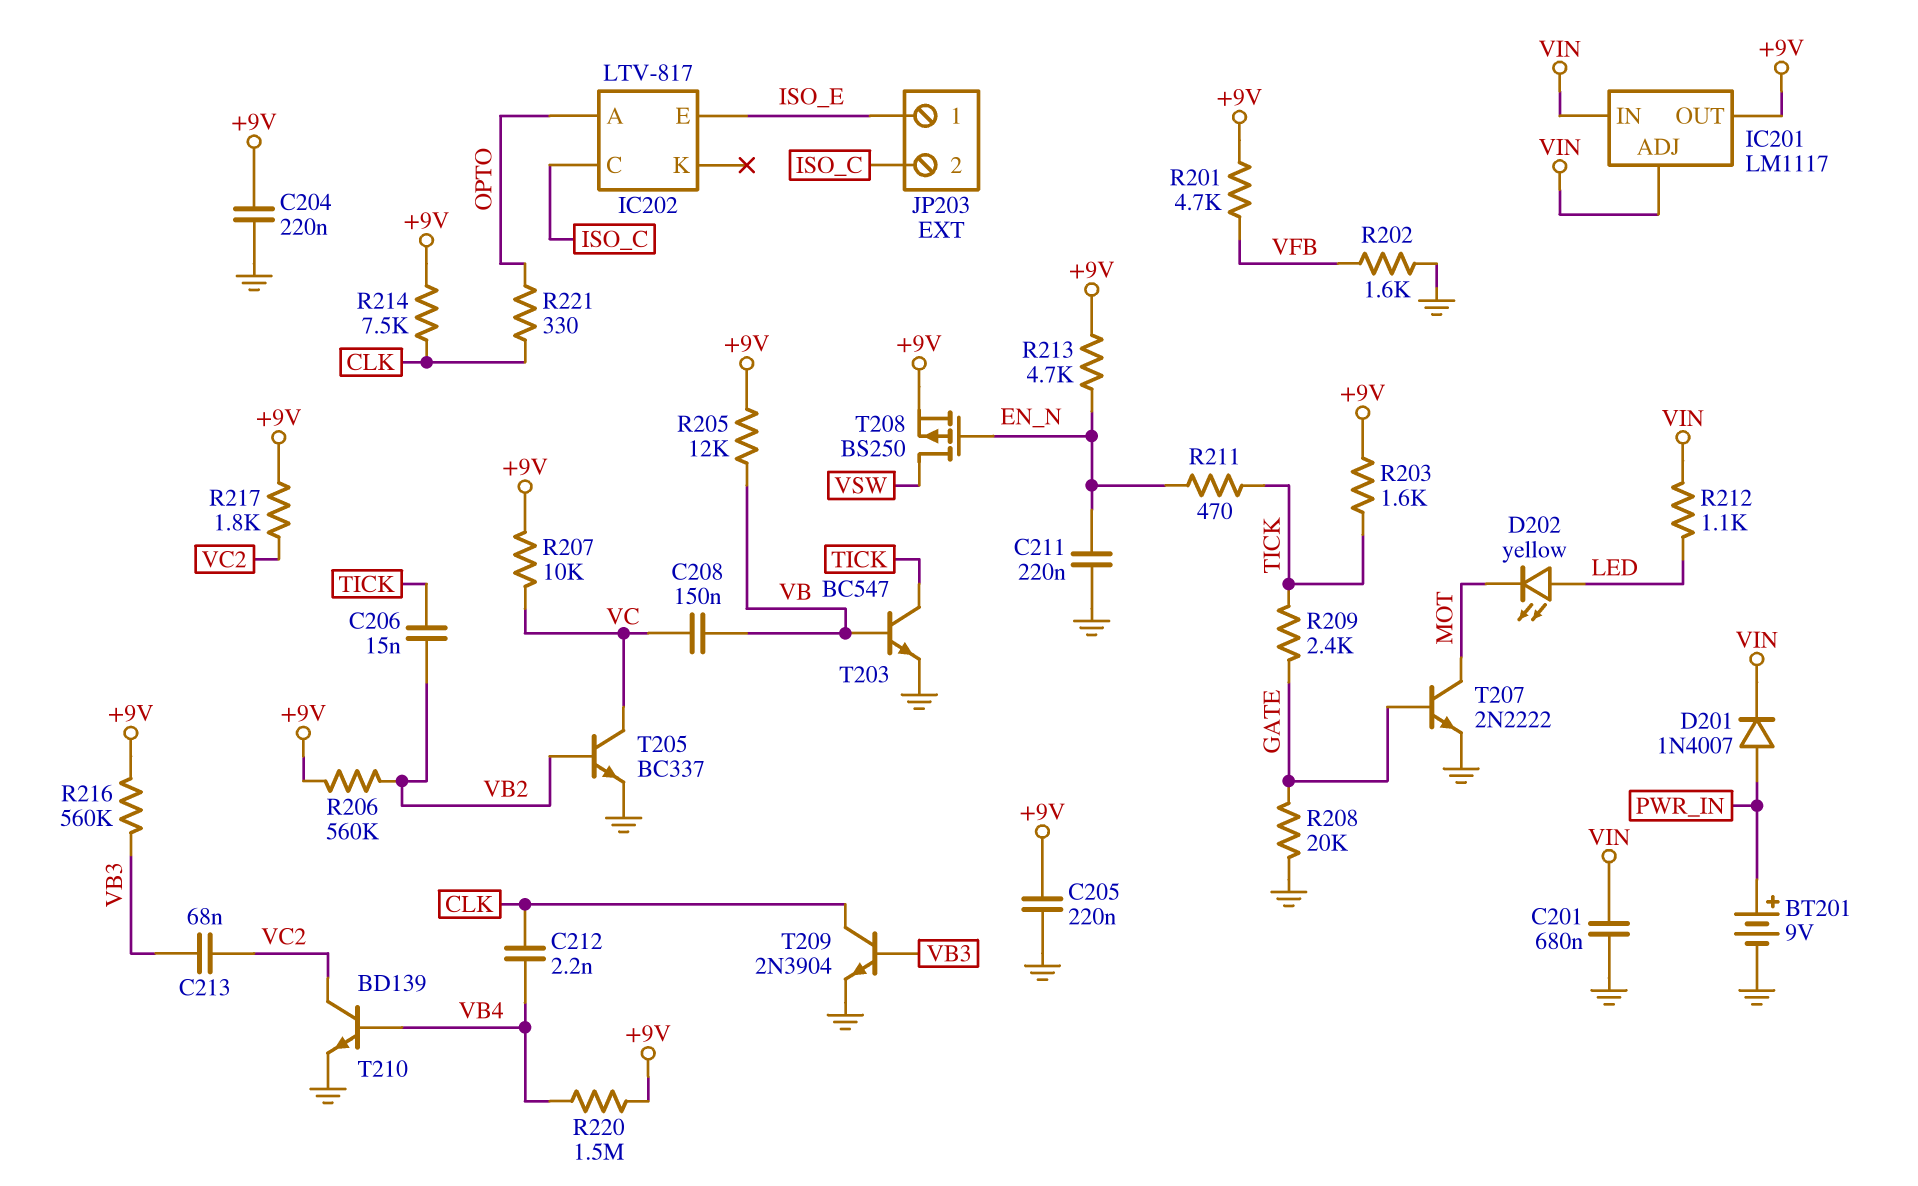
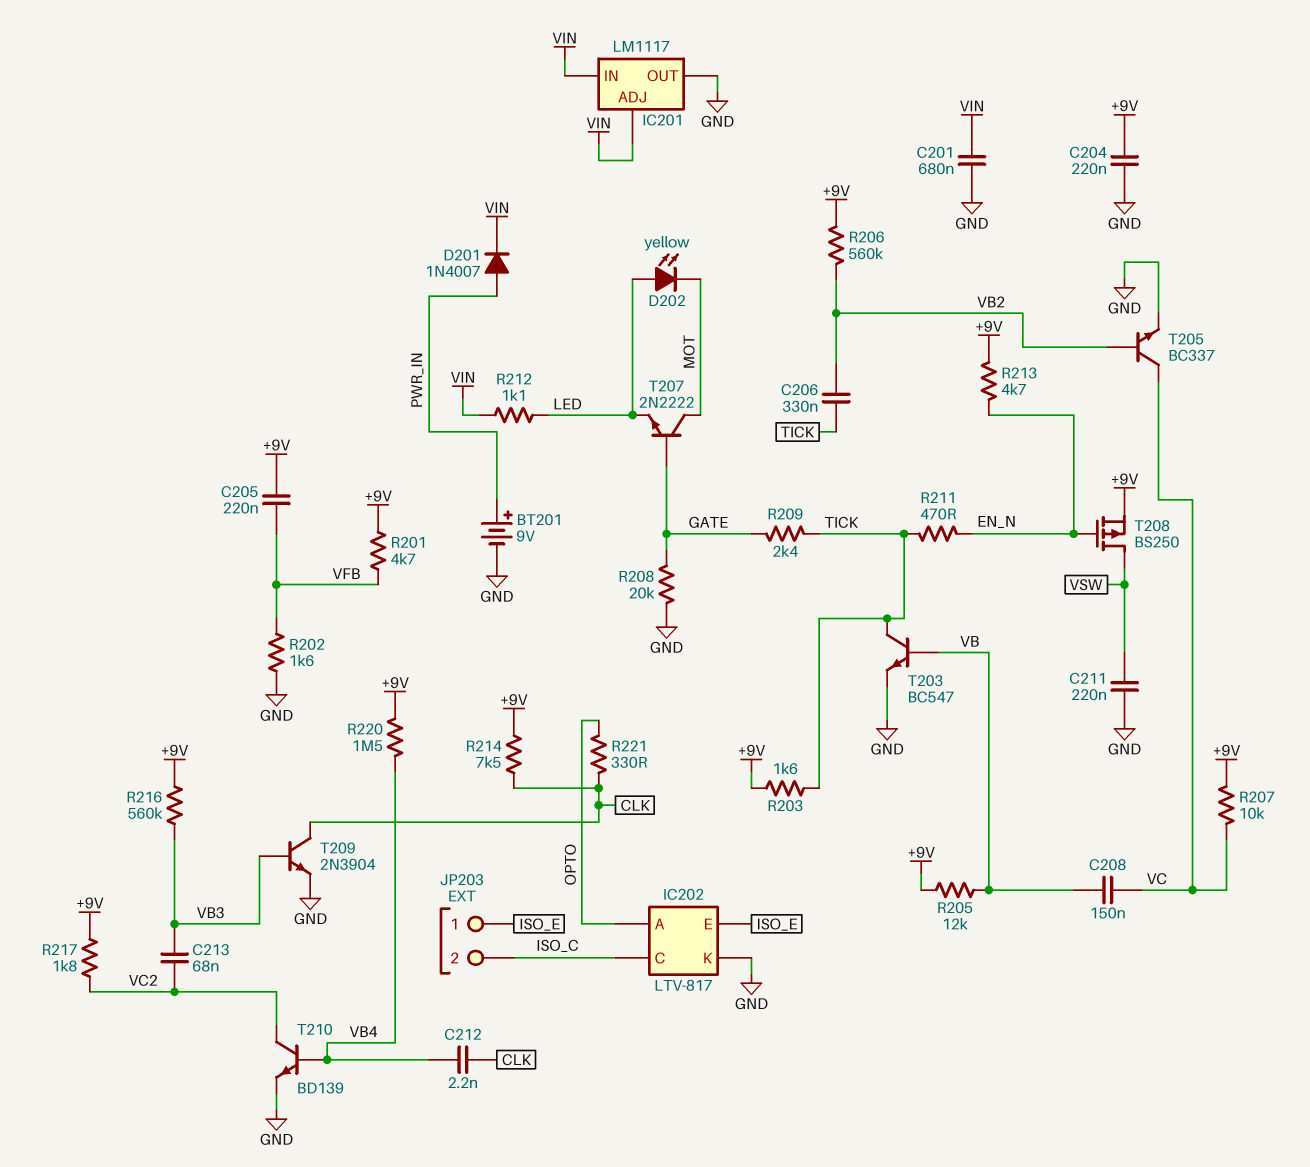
C205: 220nF (+9V, GND) -> 220nF (+9V, VFB)
C206: 15nF (TICK, VB2) -> 330nF (TICK, VB2)
C211: 220nF (EN_N, GND) -> 220nF (GND, VSW)
IC201 pin OUT: +9V -> GND
IC202 pin K: none -> GND
T207: NPN 2N2222 (B GATE, C MOT, E GND) -> NPN 2N2222 (B GATE, C MOT, E LED)

